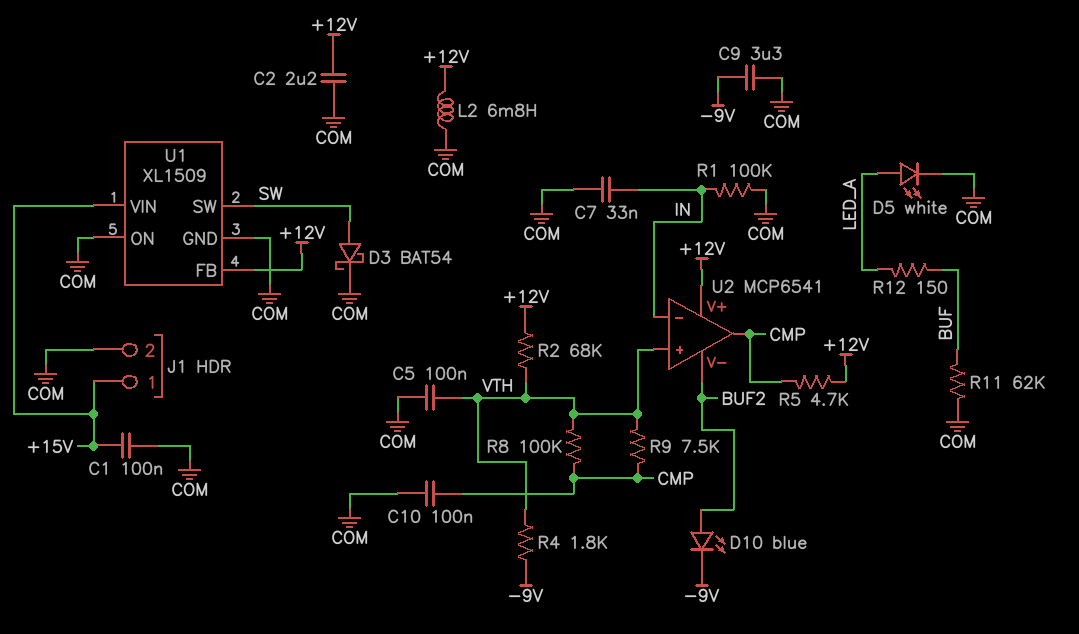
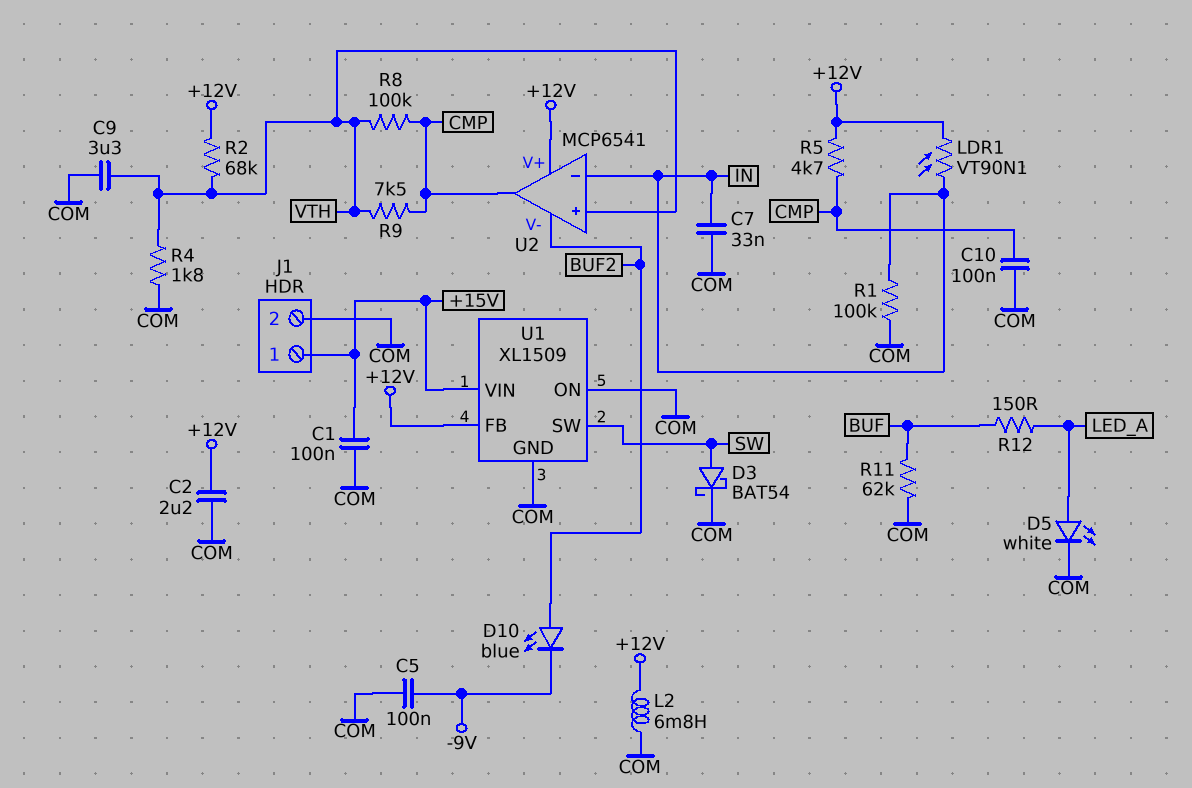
C5: 100nF (COM, VTH) -> 100nF (-9V, COM)
C9: 3.3uF (-9V, COM) -> 3.3uF (COM, VTH)
LDR1: none -> VT90N1 (+12V, IN)
R4: 1.8k (-9V, VTH) -> 1.8k (COM, VTH)

